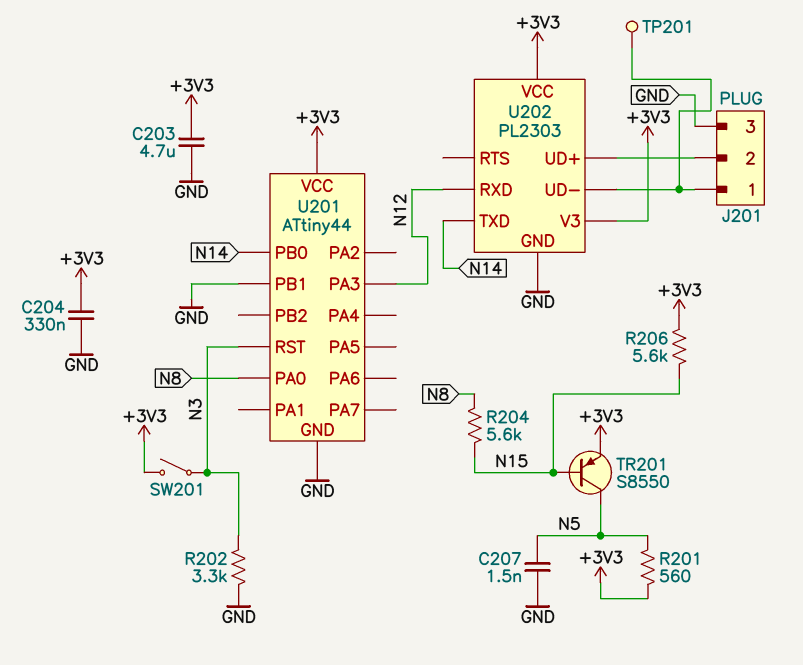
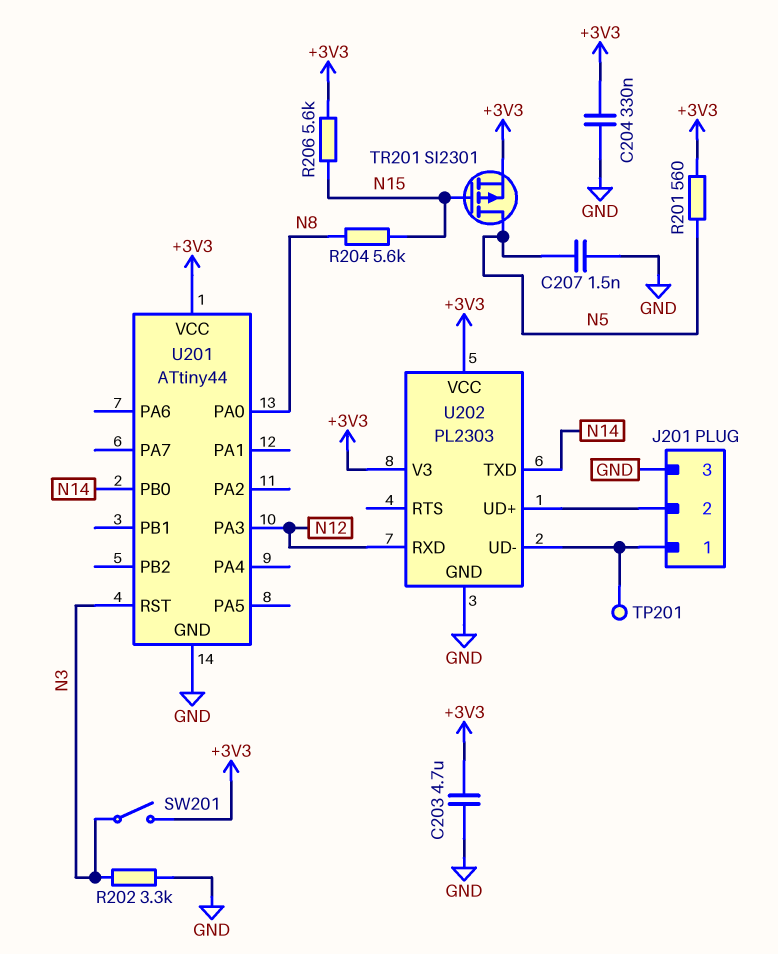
TR201: PNP S8550 (B N15, C N5, E +3V3) -> PMOS SI2301 (G N15, D N5, S +3V3)
U201 pin PB1: GND -> none

